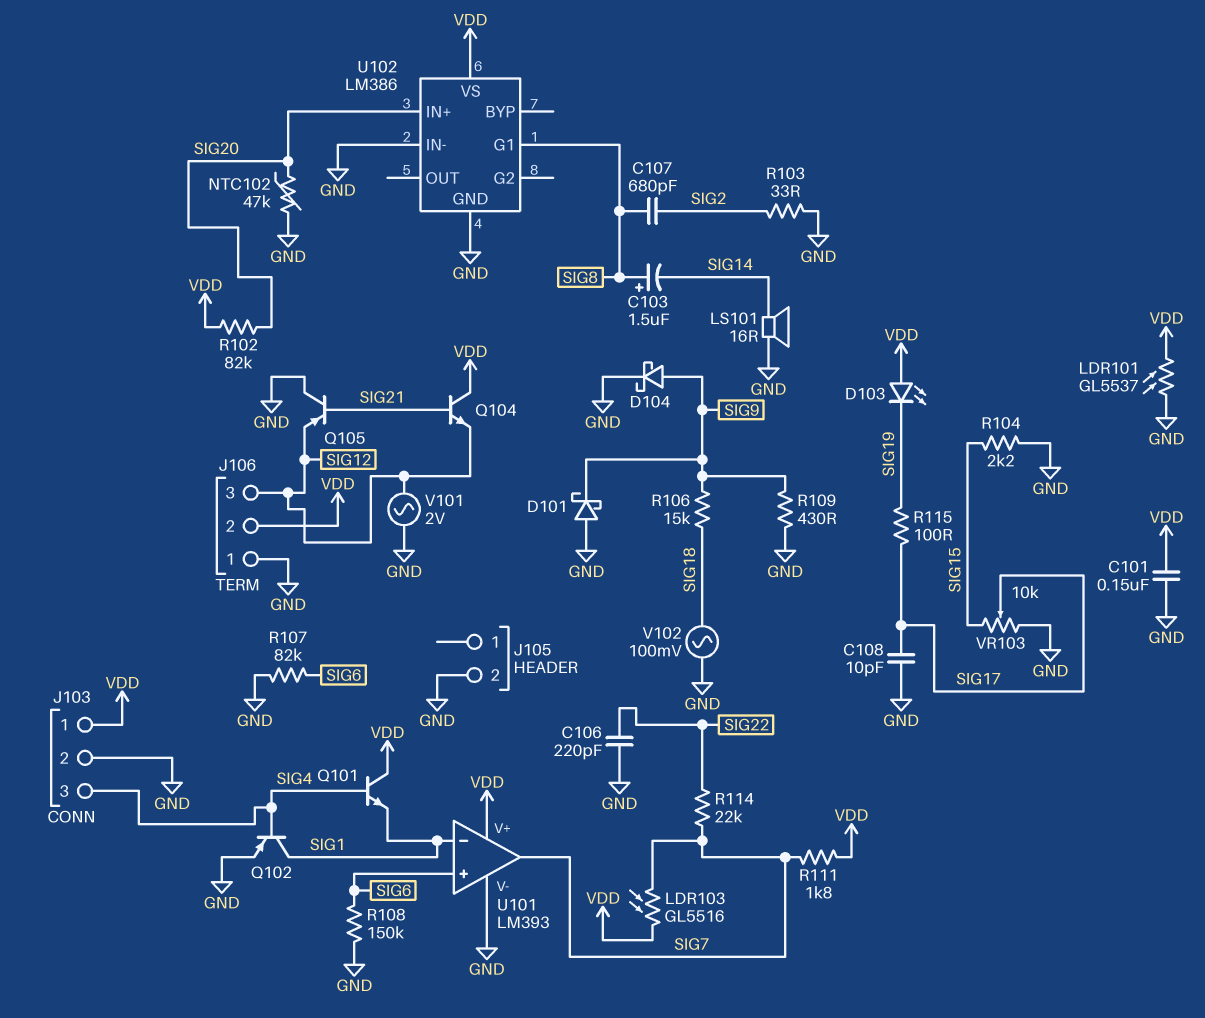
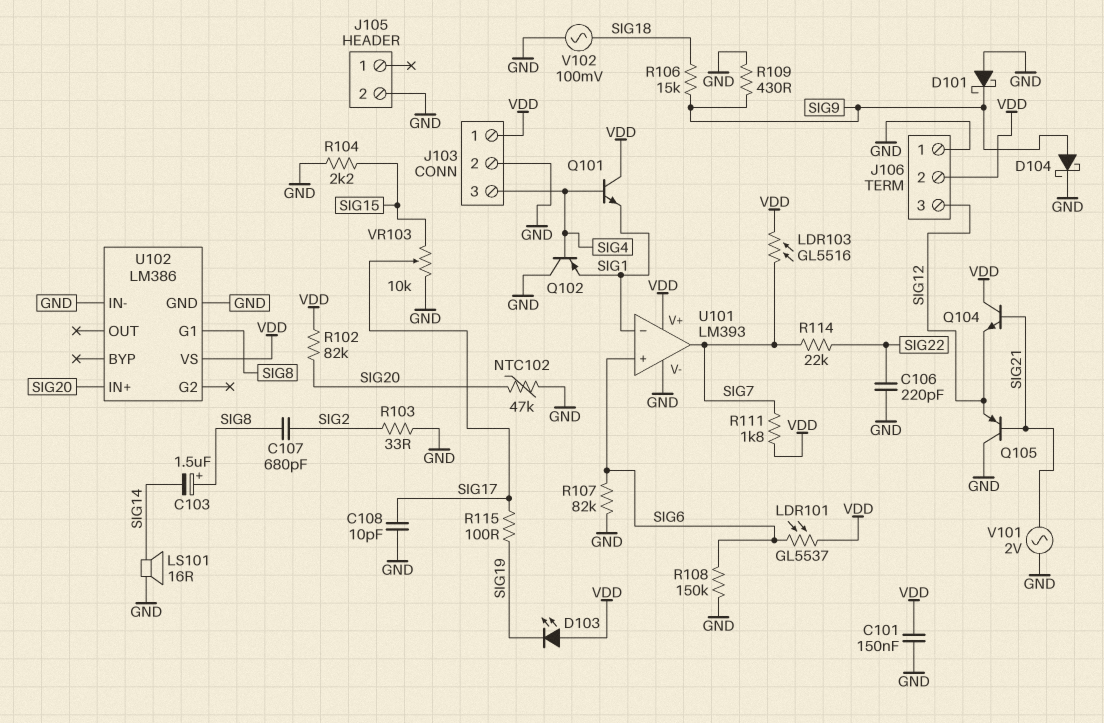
LDR101: GL5537 (GND, VDD) -> GL5537 (SIG6, VDD)
Q102: PNP (B SIG4, C SIG1, E GND) -> PNP (B SIG4, C GND, E SIG1)
V101: AC 2V (GND, SIG12) -> AC 2V (GND, SIG21)

